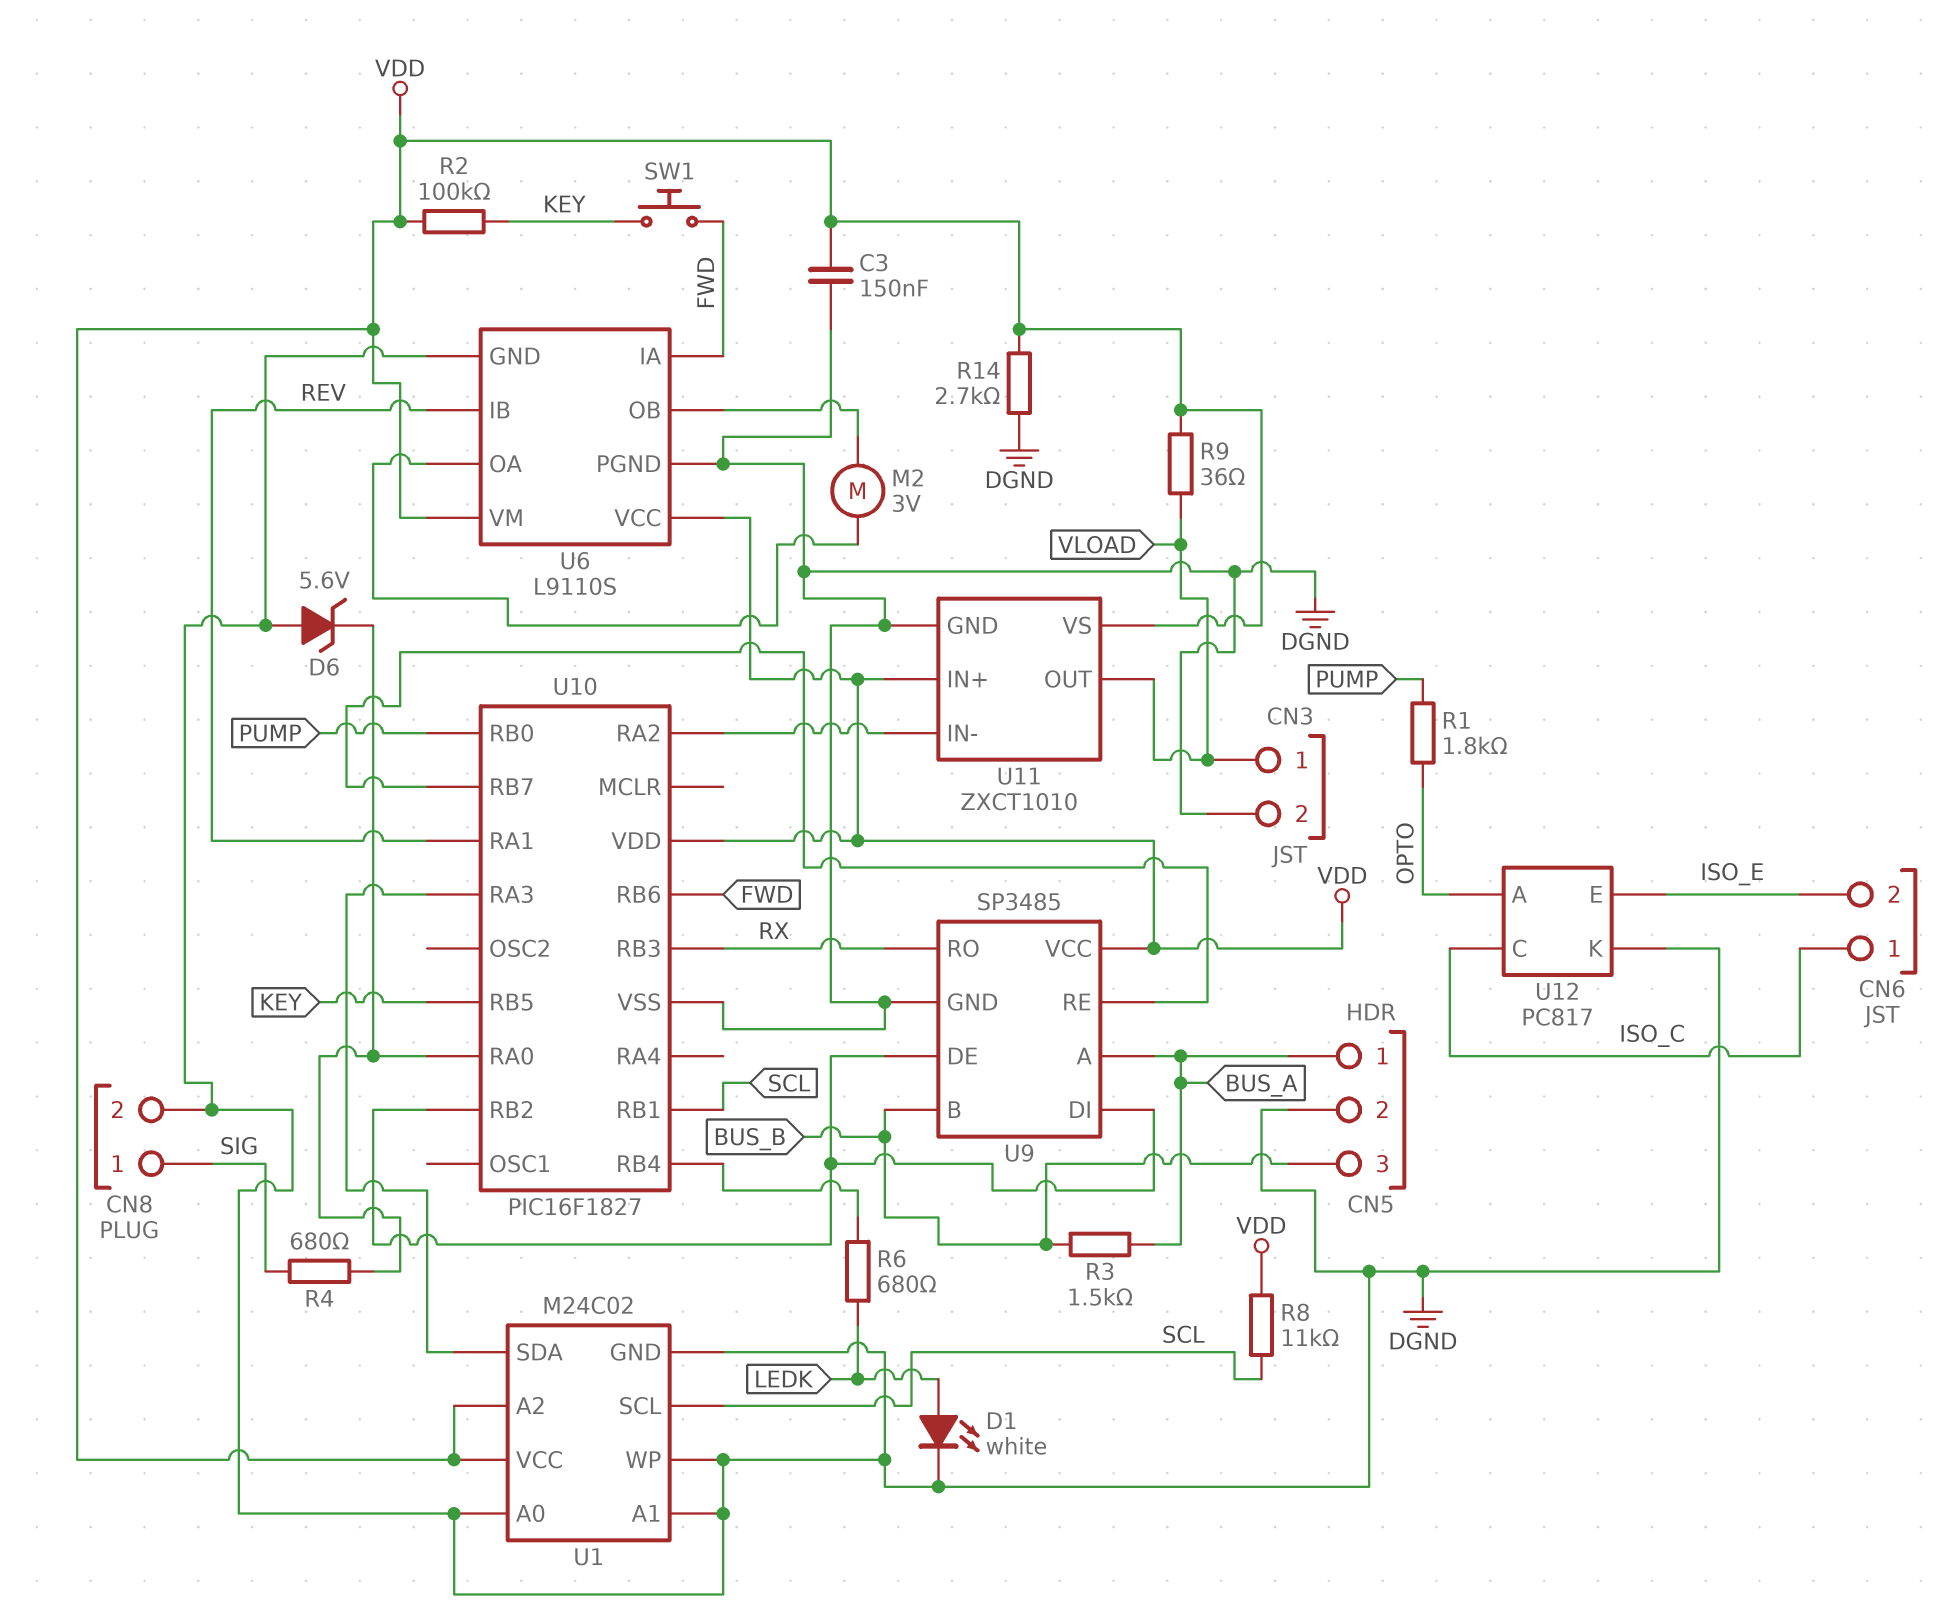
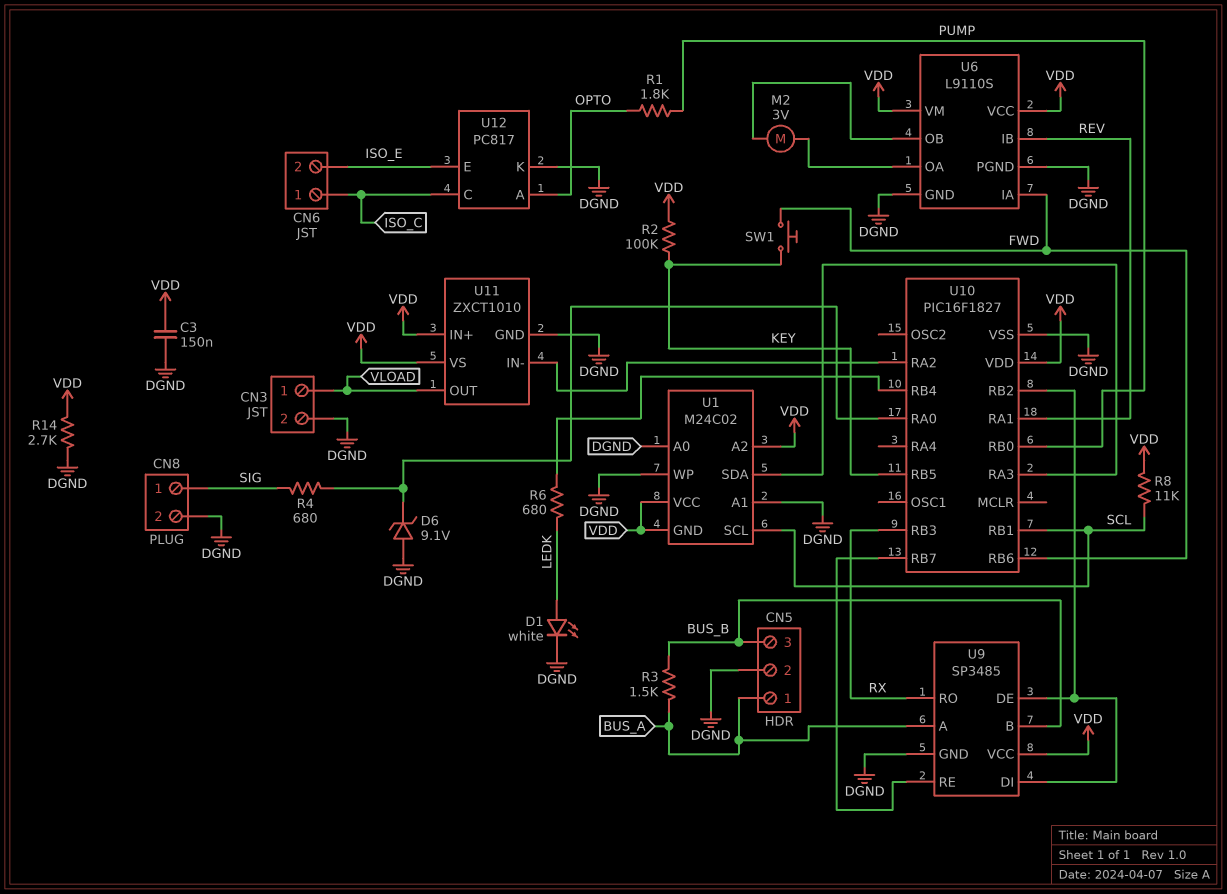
D6: zener 5.6V (A DGND, K U10/RA0) -> zener 9.1V (A DGND, K U10/RA0)
R9: 36 (VDD, VLOAD) -> none
U1 pin GND: DGND -> VDD

